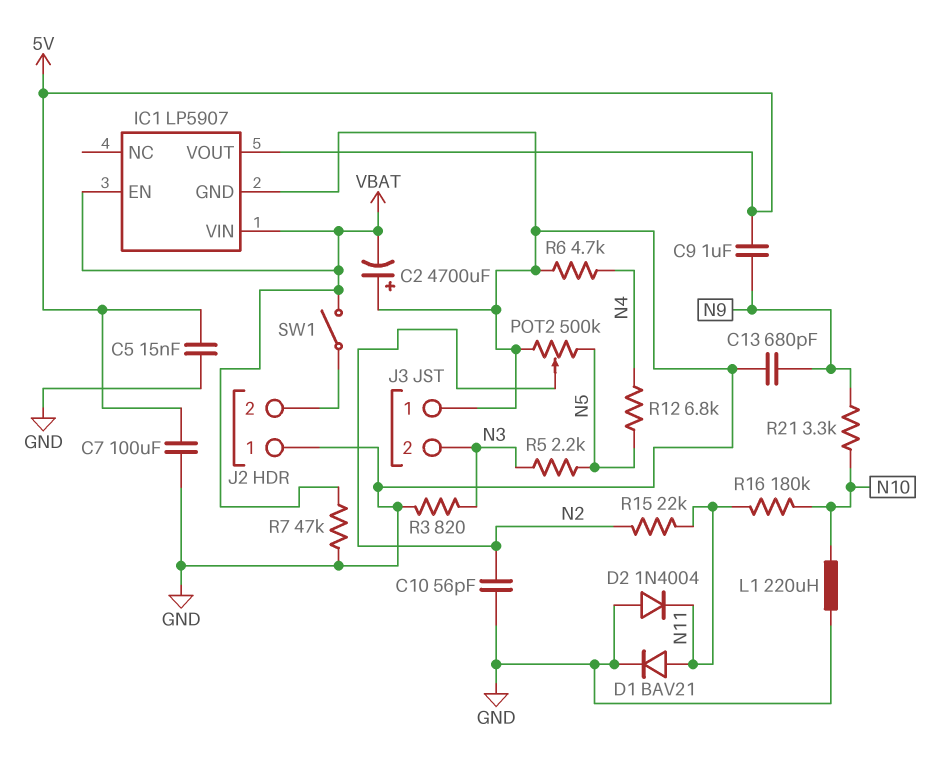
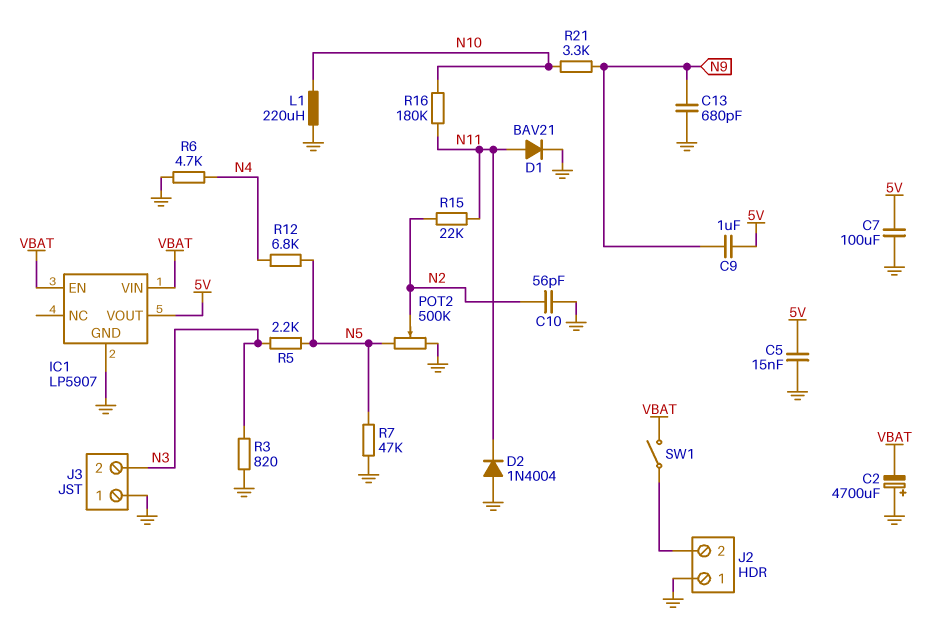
R7: 47k (GND, VBAT) -> 47k (GND, N5)

